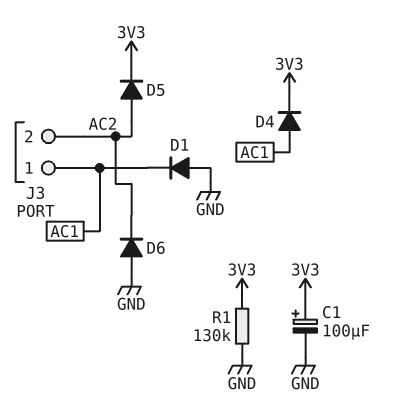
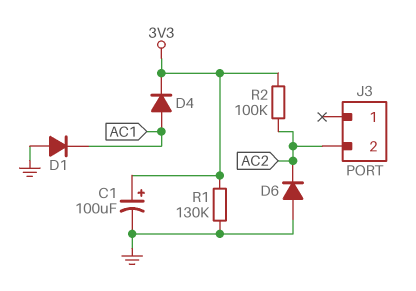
D5: diode (A AC2, K 3V3) -> none
J3 pin 1: AC1 -> none
R2: none -> 100k (3V3, AC2)

